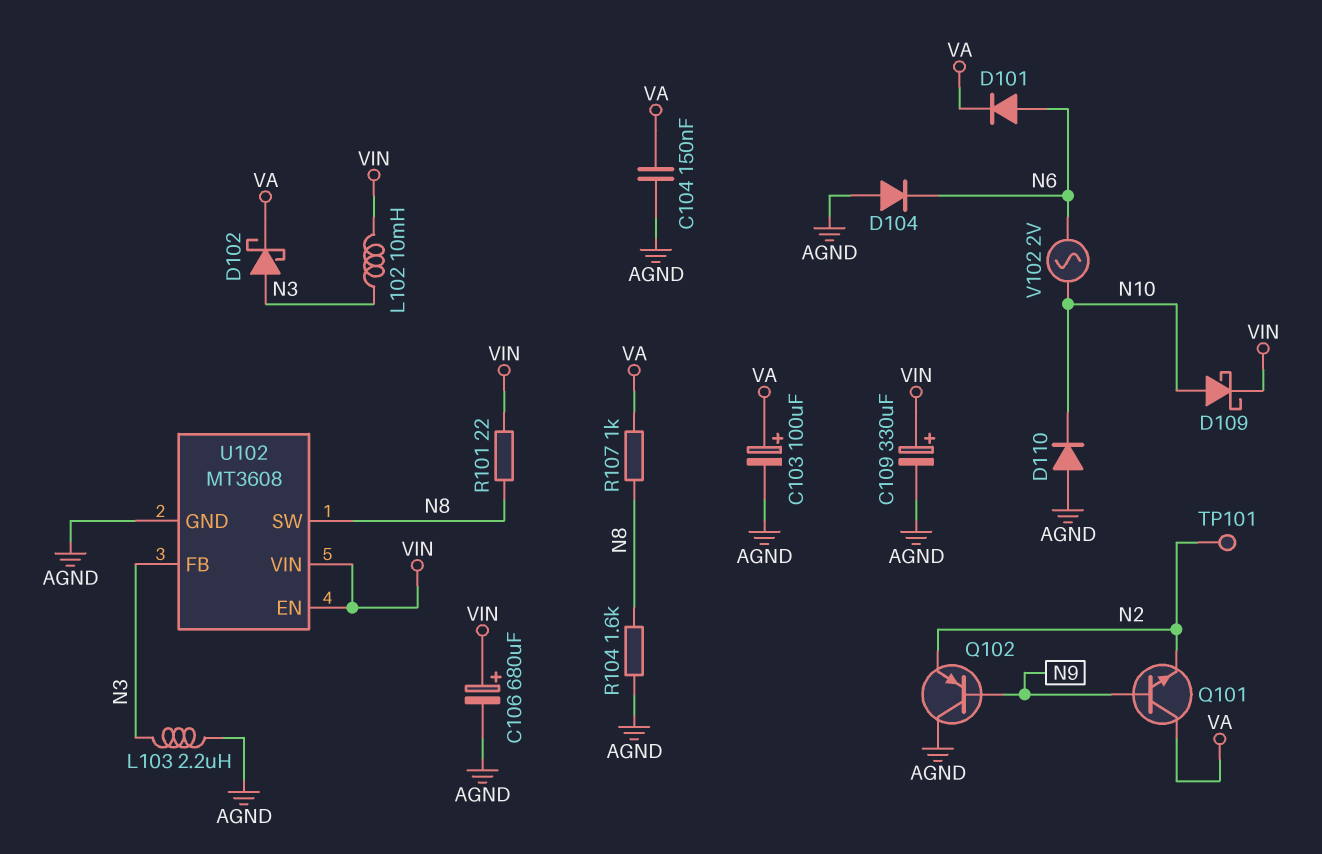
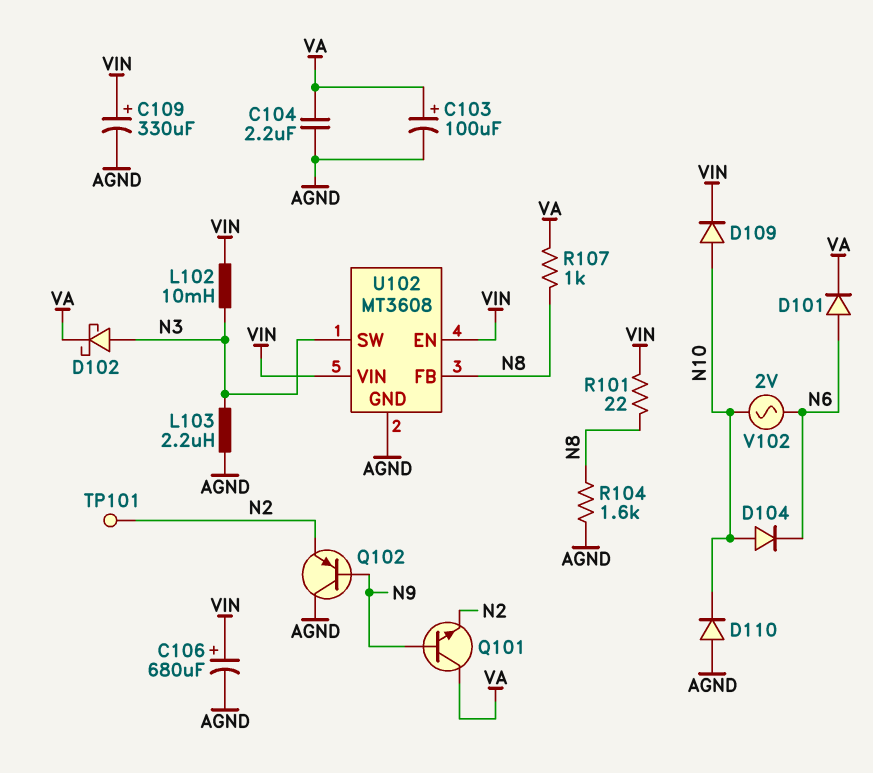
C104: 150nF (AGND, VA) -> 2.2uF (AGND, VA)
D104: diode (A AGND, K N6) -> diode (A N10, K N6)
D109: schottky (A N10, K VIN) -> diode (A N10, K VIN)
U102 pin FB: N3 -> N8
U102 pin SW: N8 -> N3

